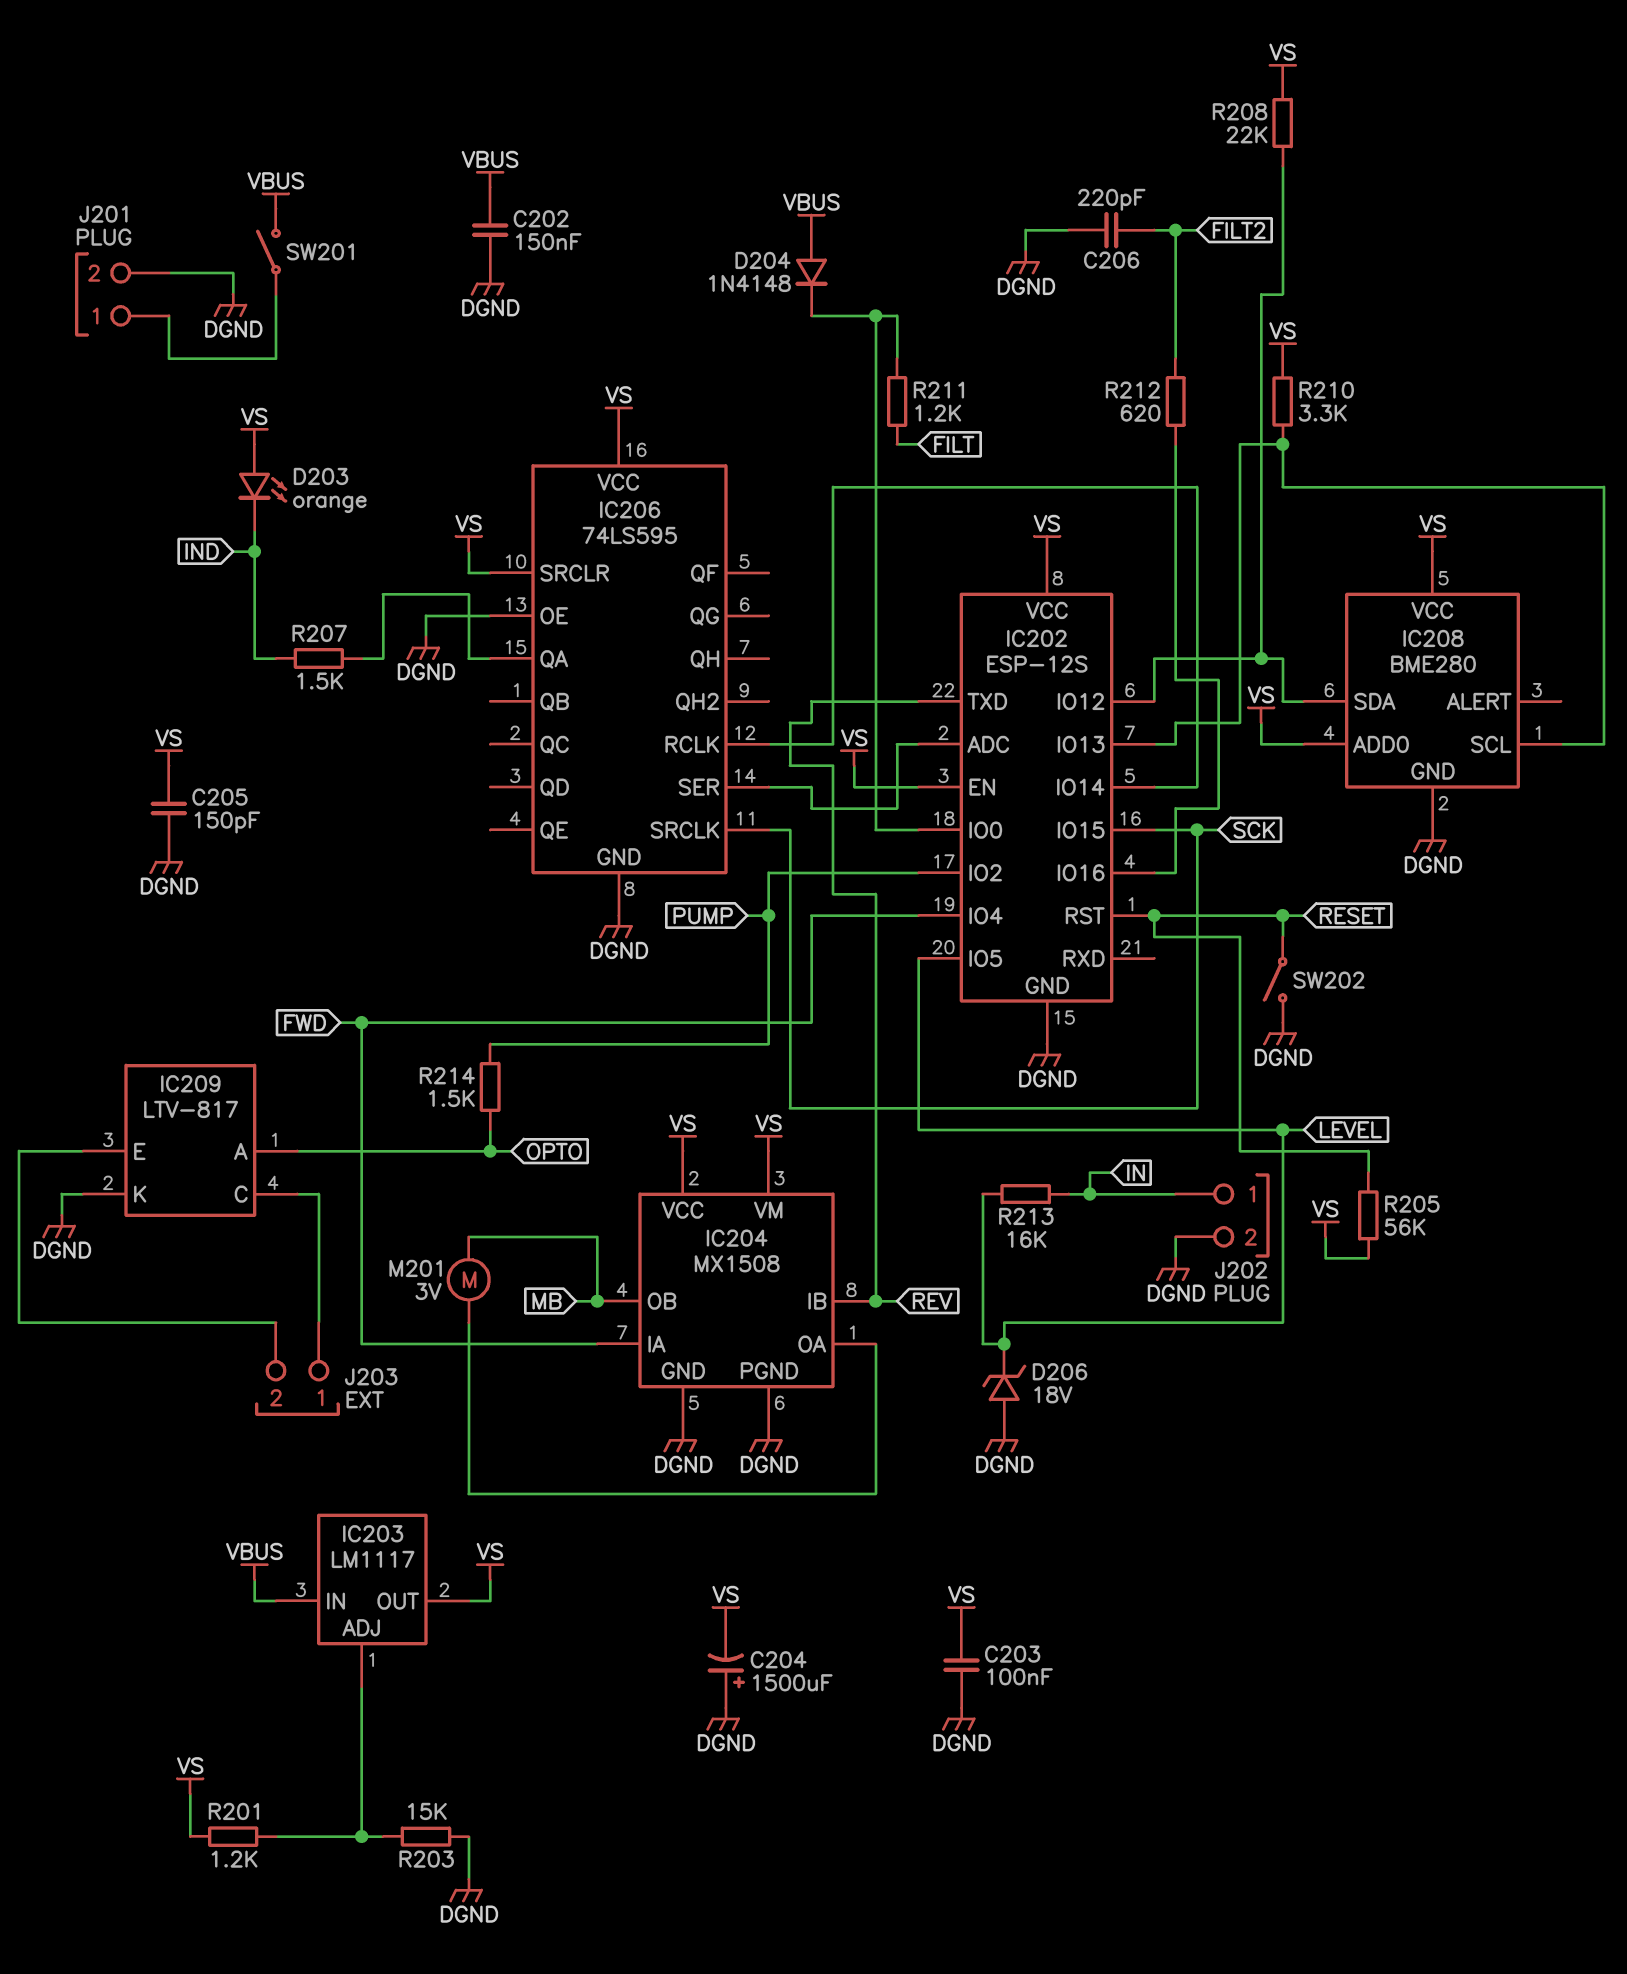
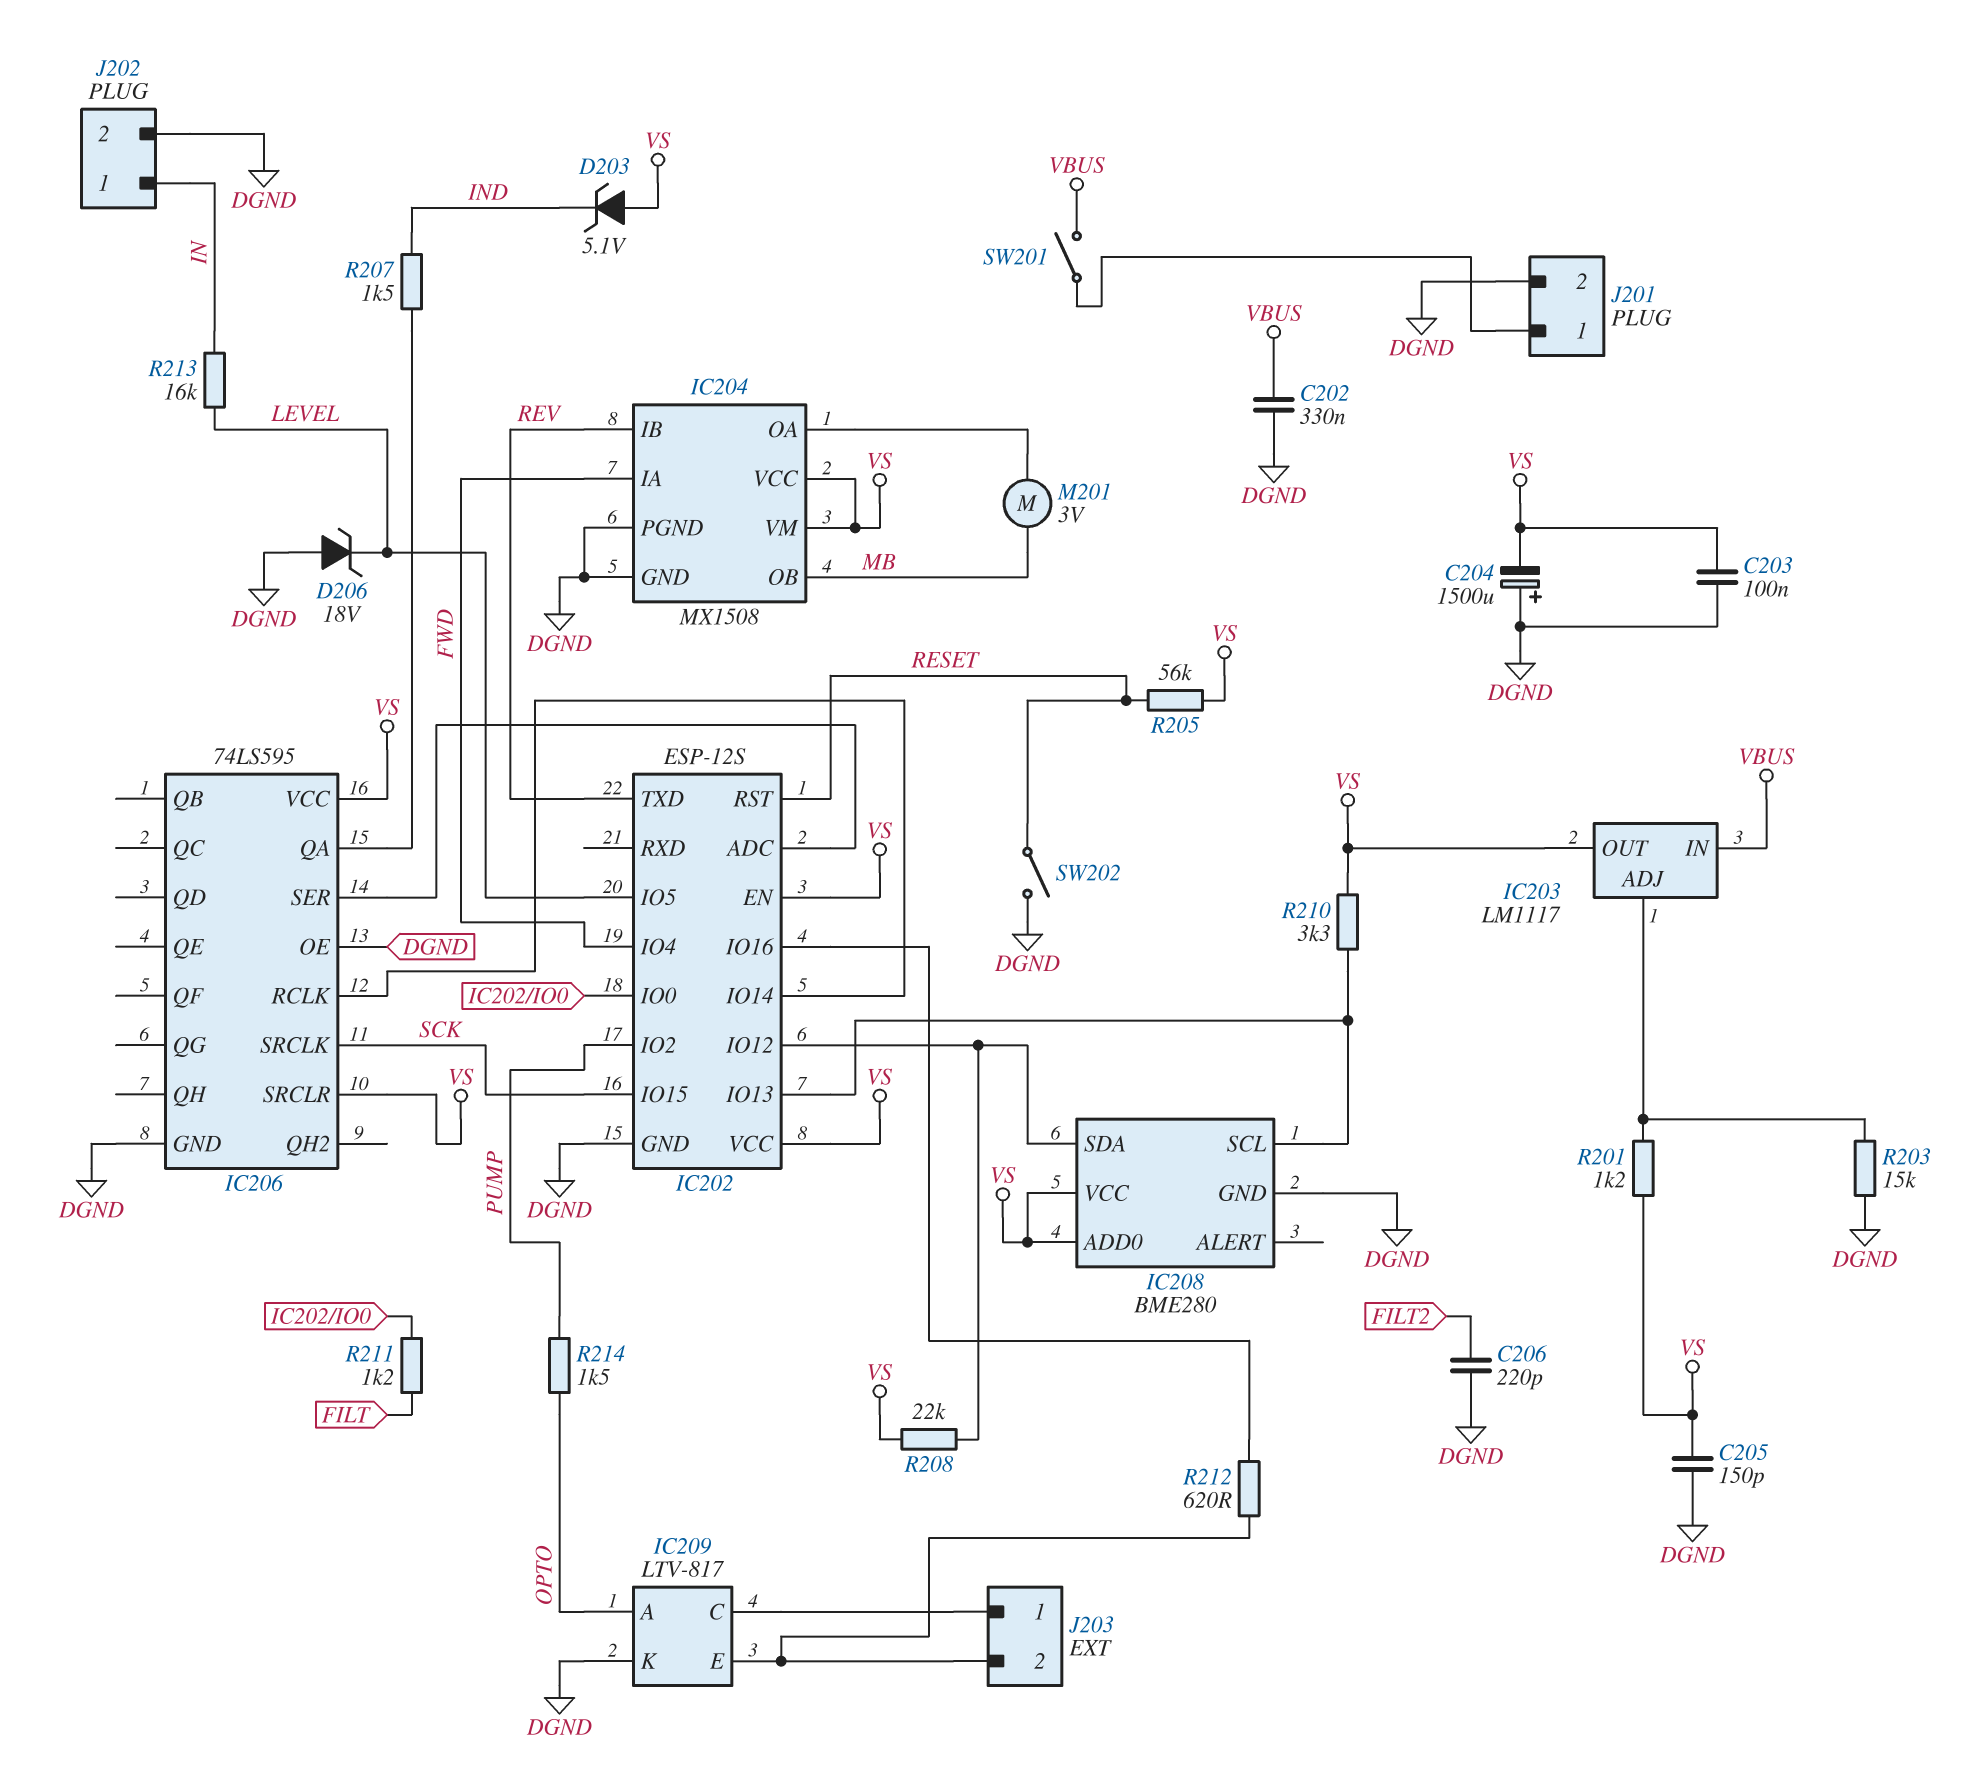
C202: 150nF (DGND, VBUS) -> 330nF (DGND, VBUS)
D203: LED orange (A VS, K IND) -> zener 5.1V (A VS, K IND)
D204: diode 1N4148 (A VBUS, K IC202/IO0) -> none
R212: 620 (FILT2, IC202/IO16) -> 620 (IC202/IO16, IC209/E)

